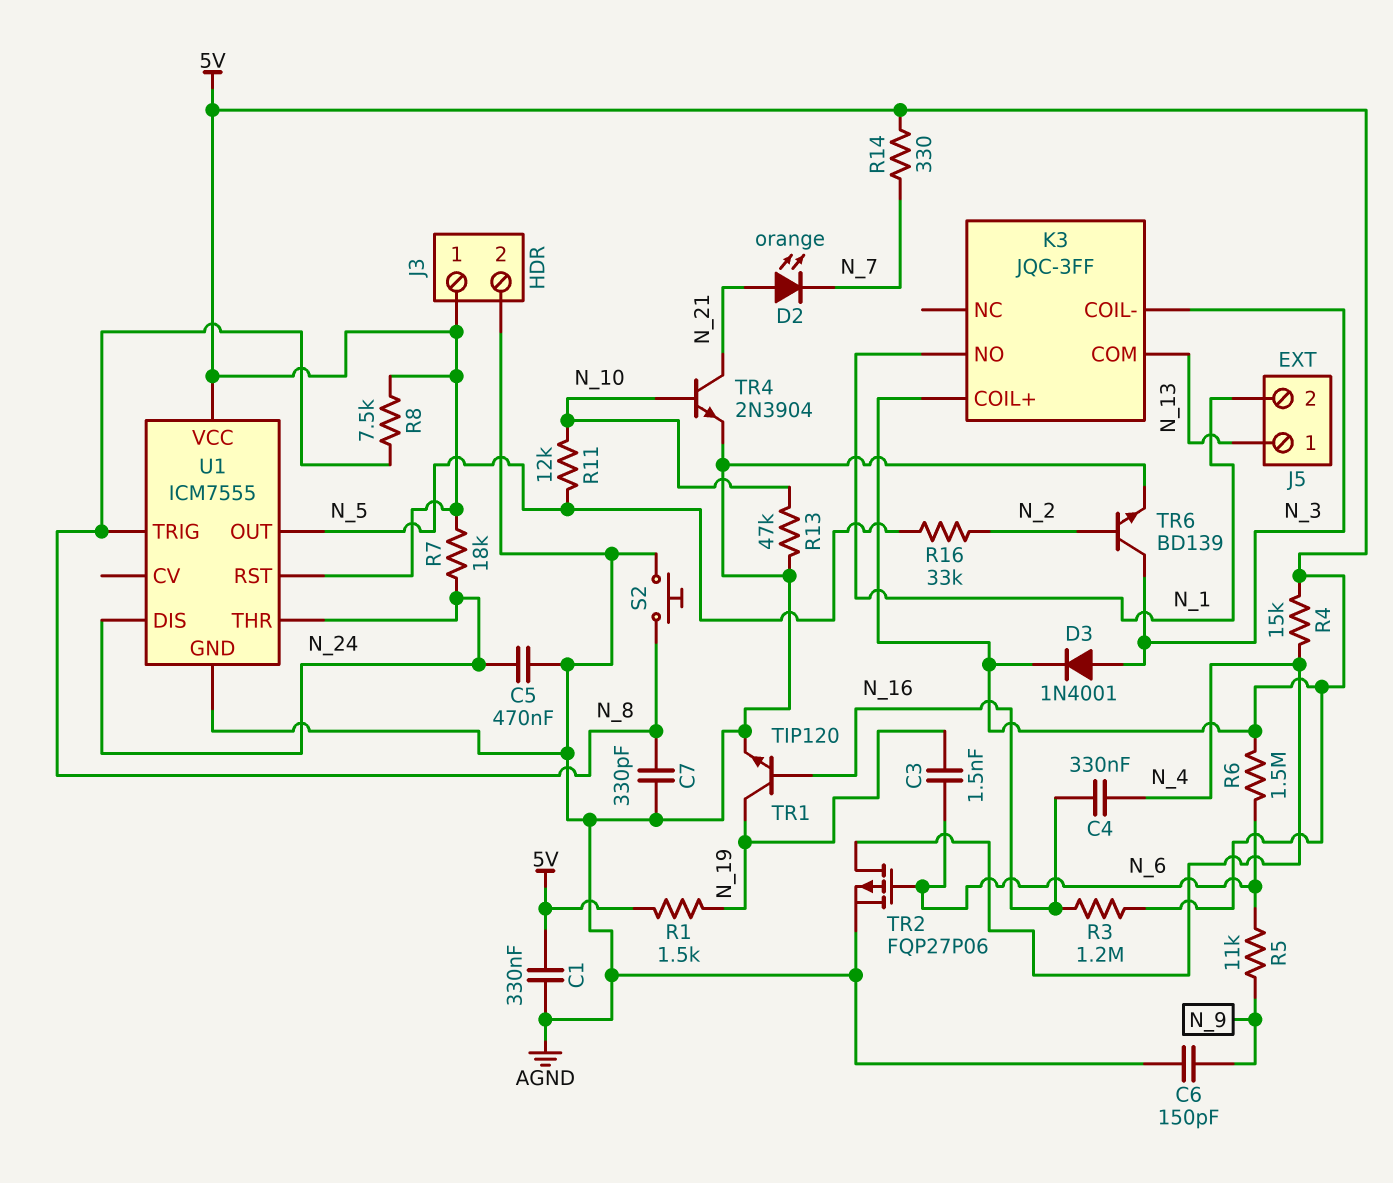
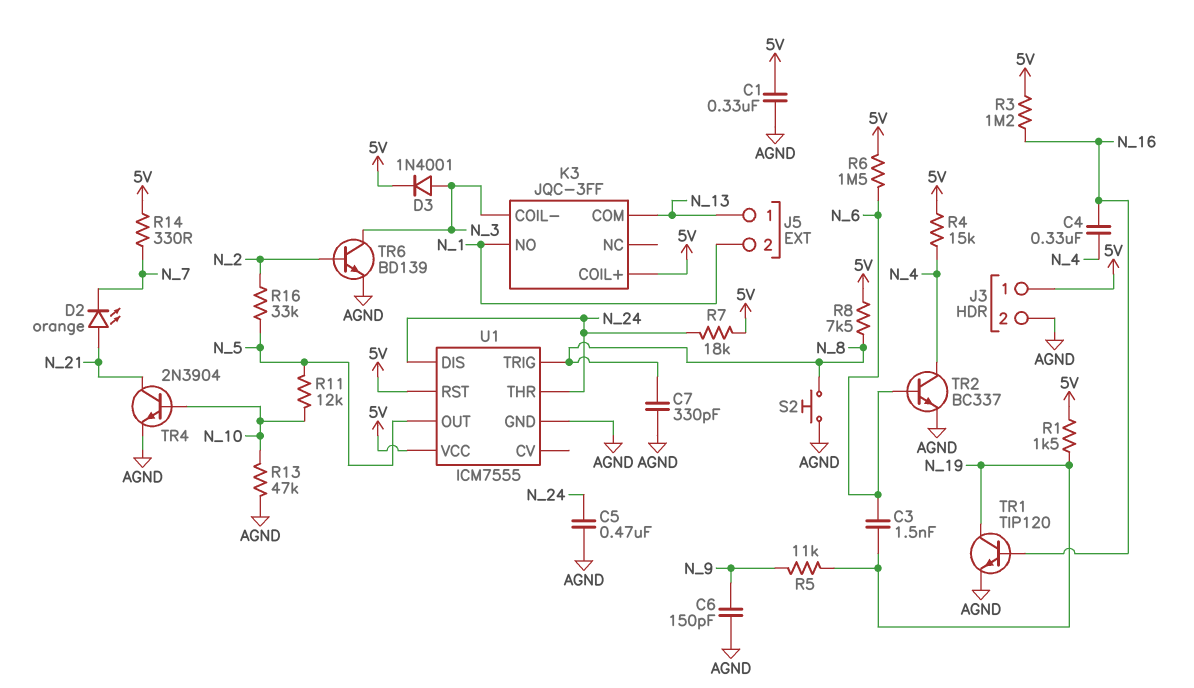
R5: 11k (N_6, N_9) -> 11k (N_9, N_19)
TR2: PMOS FQP27P06 (G N_6, D N_4, S AGND) -> NPN BC337 (B N_6, C N_4, E AGND)

